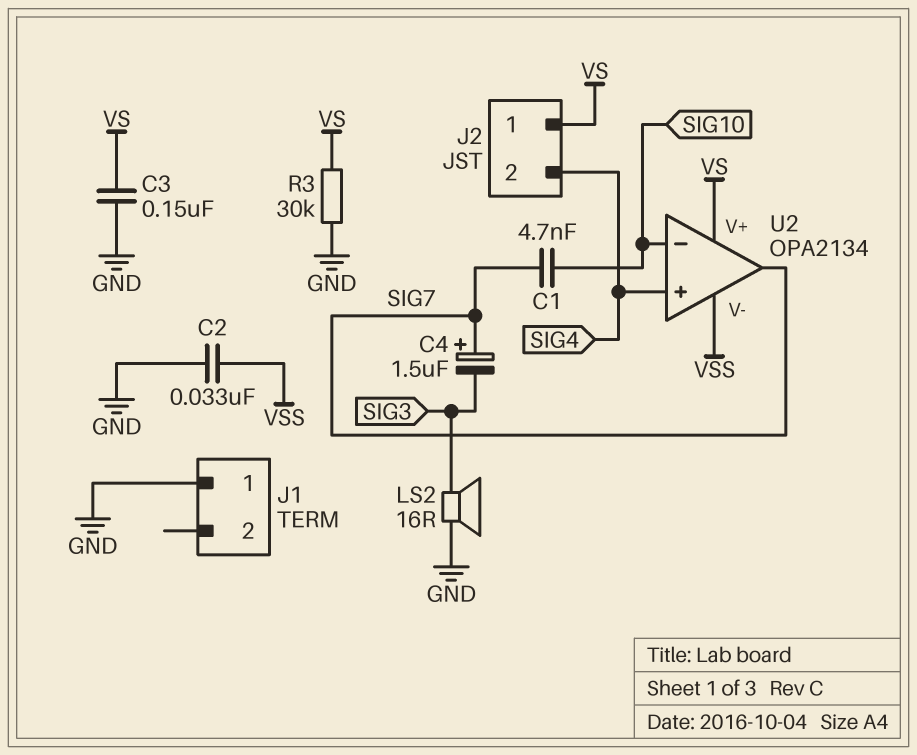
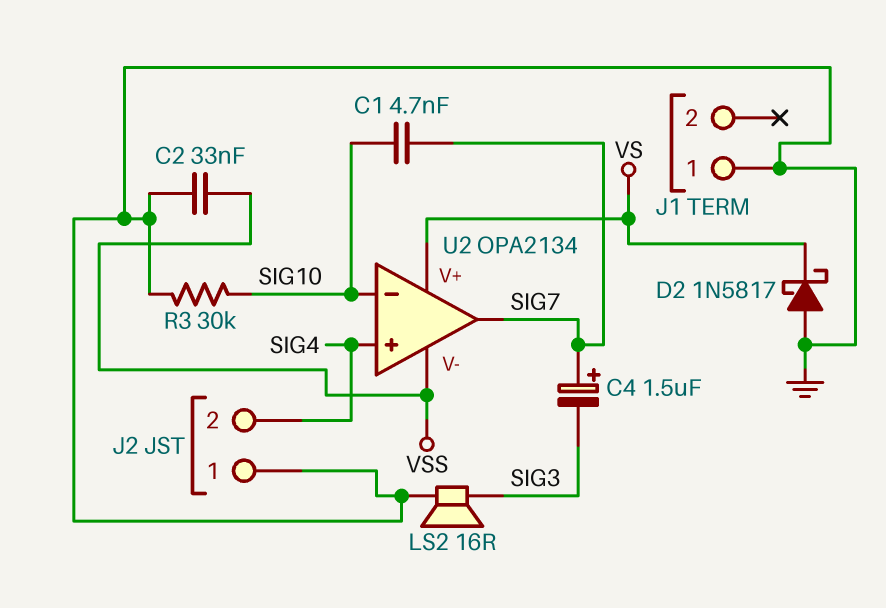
C3: 150nF (GND, VS) -> none
D2: none -> schottky 1N5817 (A GND, K VS)
J2 pin 1: VS -> GND
R3: 30k (GND, VS) -> 30k (GND, SIG10)

